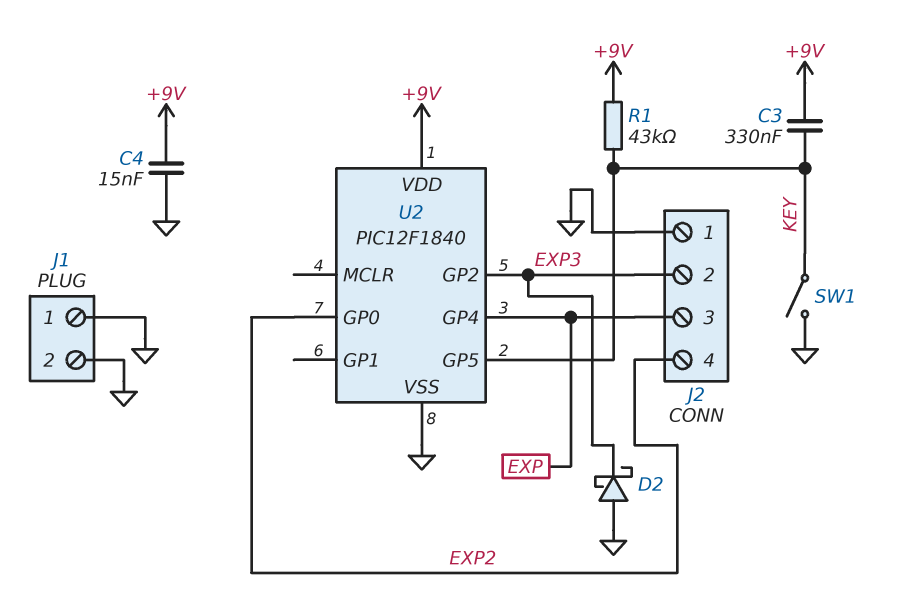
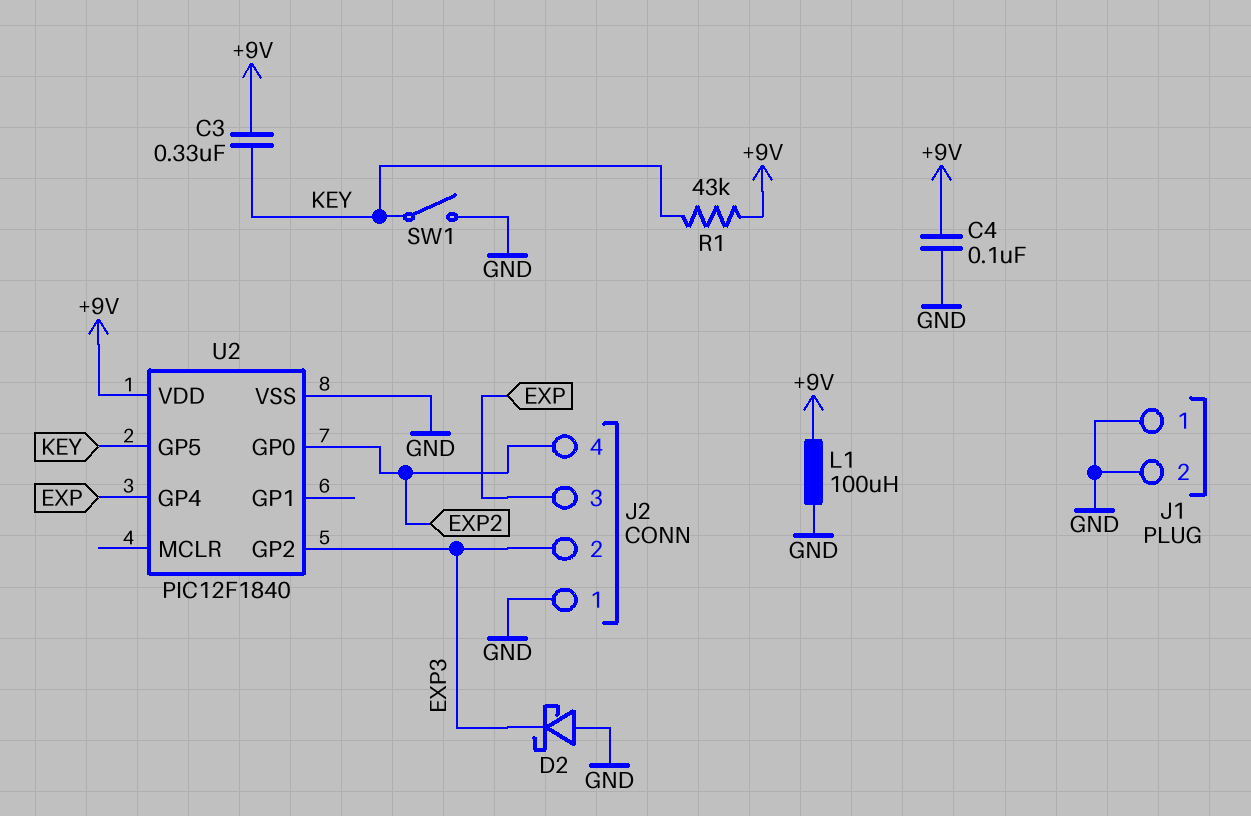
C4: 15nF (+9V, GND) -> 100nF (+9V, GND)
L1: none -> 100uH (+9V, GND)

